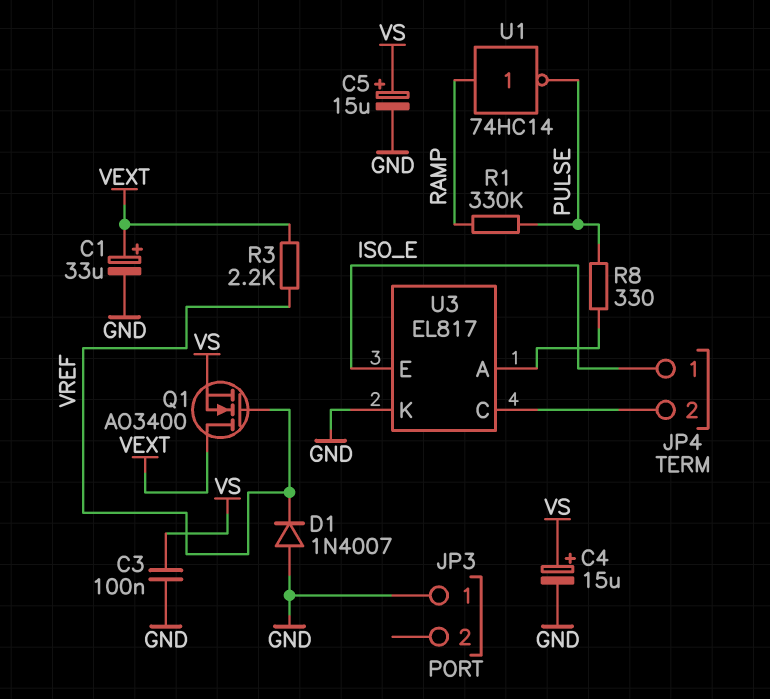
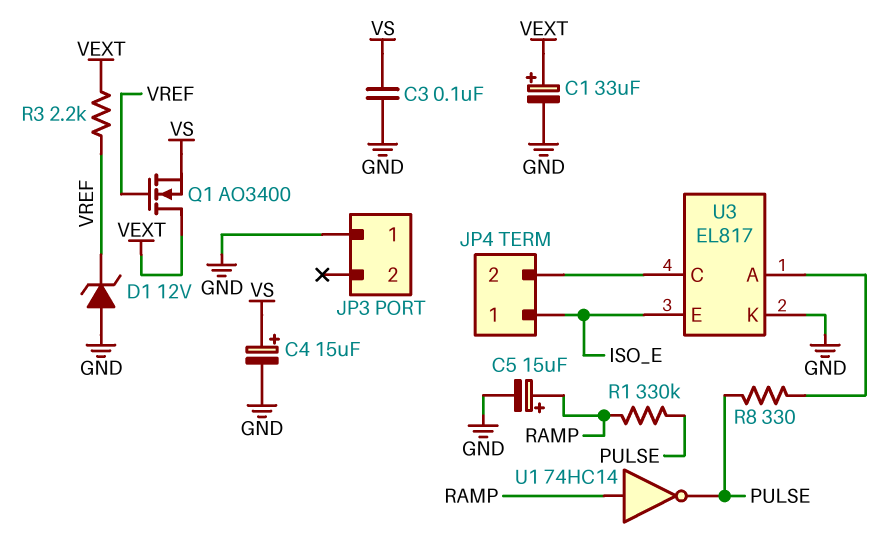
C5: 15uF (plus VS, minus GND) -> 15uF (plus RAMP, minus GND)
D1: diode 1N4007 (A GND, K VREF) -> zener 12V (A GND, K VREF)

